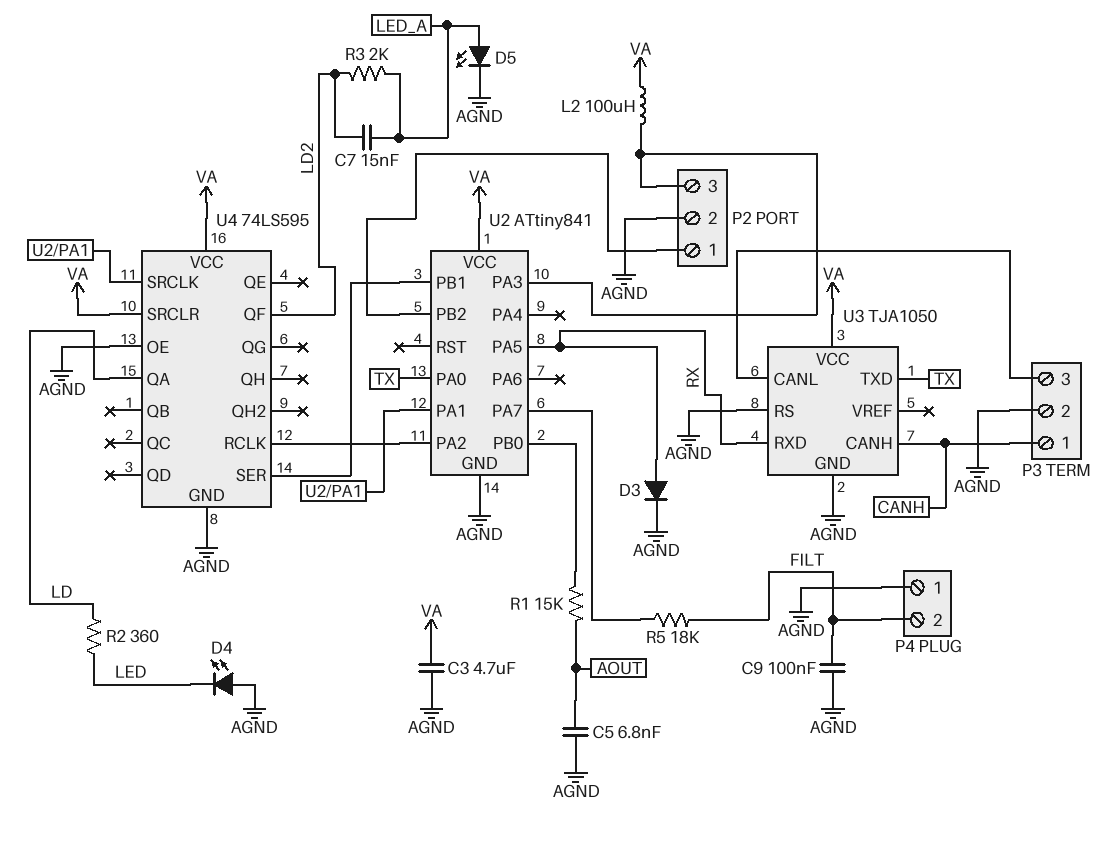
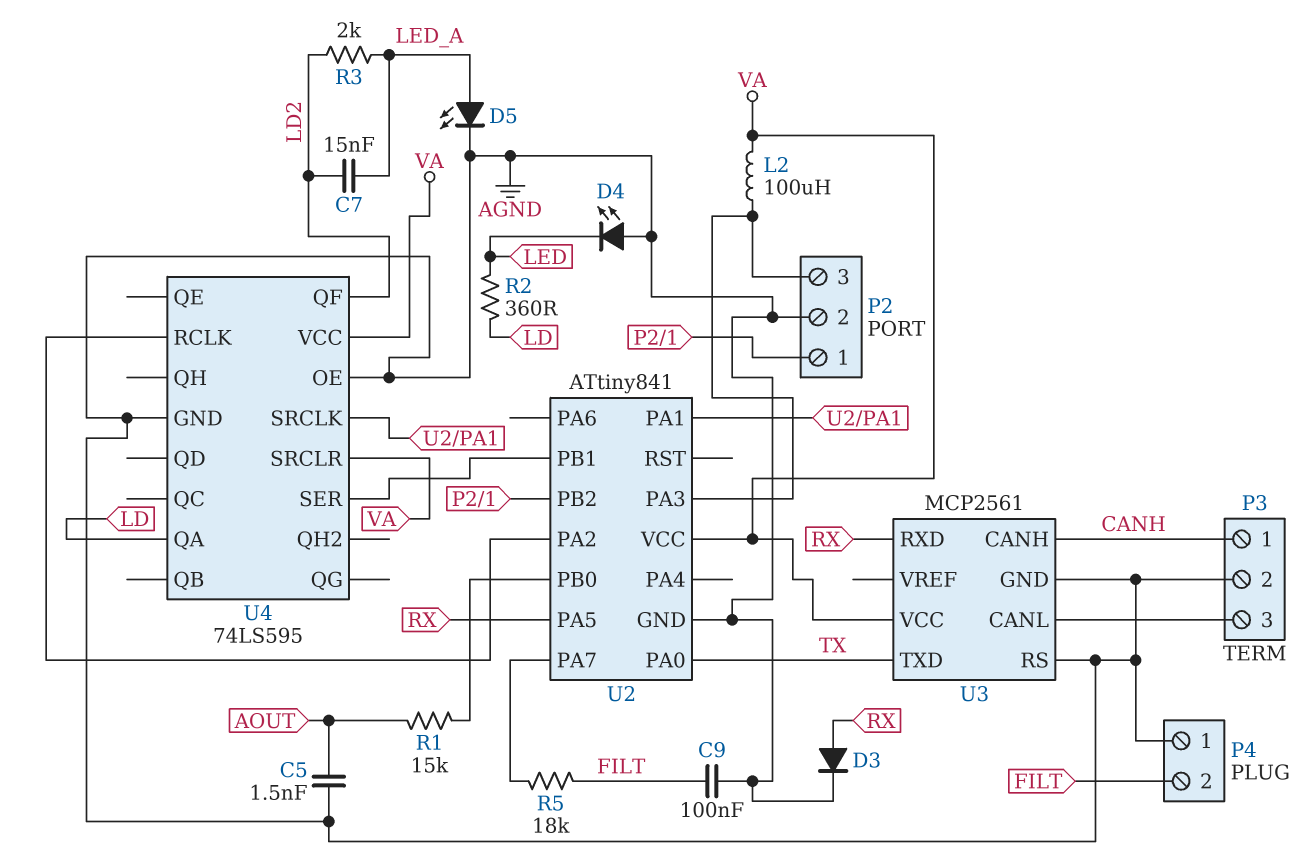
C3: 4.7uF (AGND, VA) -> none
C5: 6.8nF (AGND, AOUT) -> 1.5nF (AGND, AOUT)
U3: TJA1050 -> MCP2561

